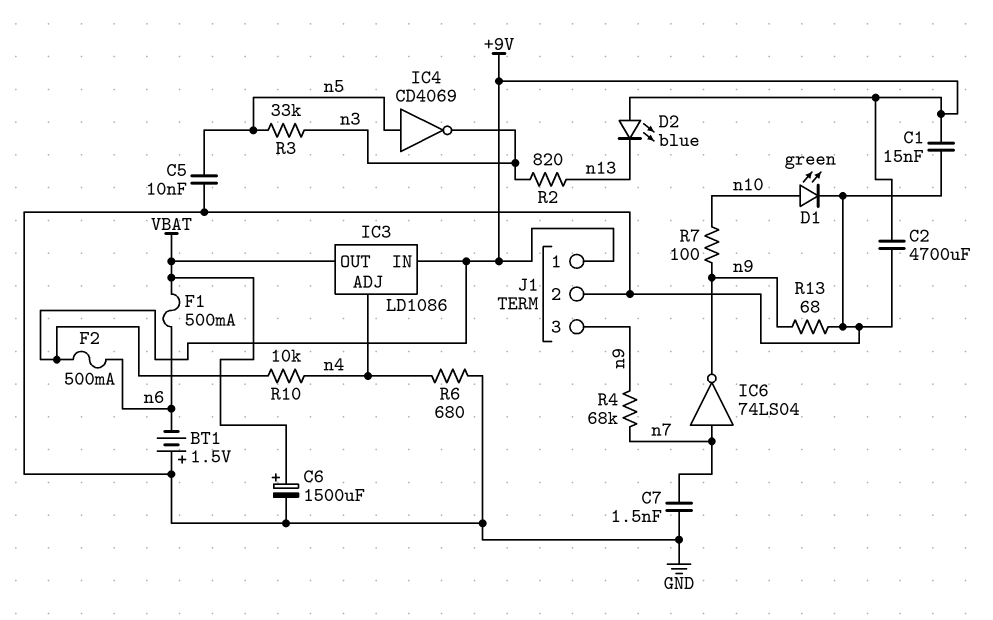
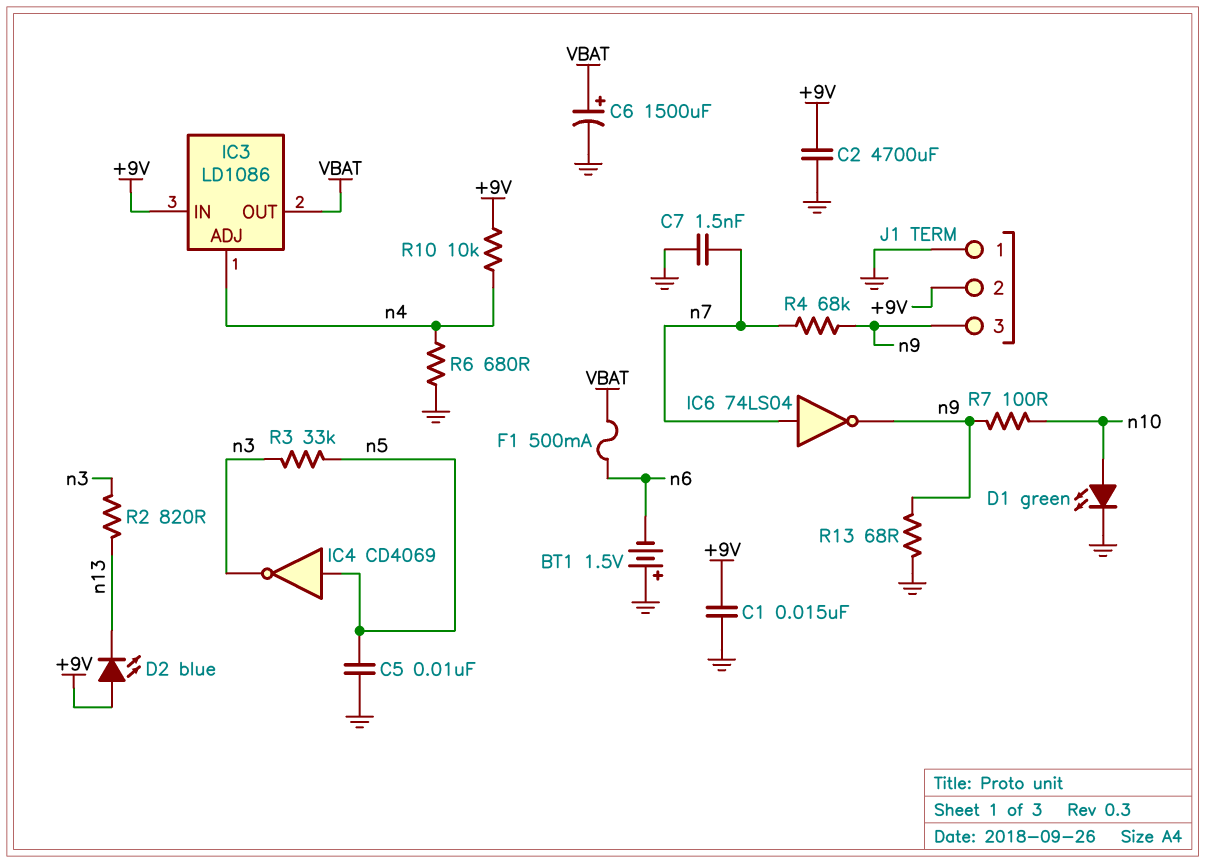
F2: 500mA (+9V, n6) -> none
J1 pin 1: +9V -> GND
J1 pin 2: GND -> +9V

